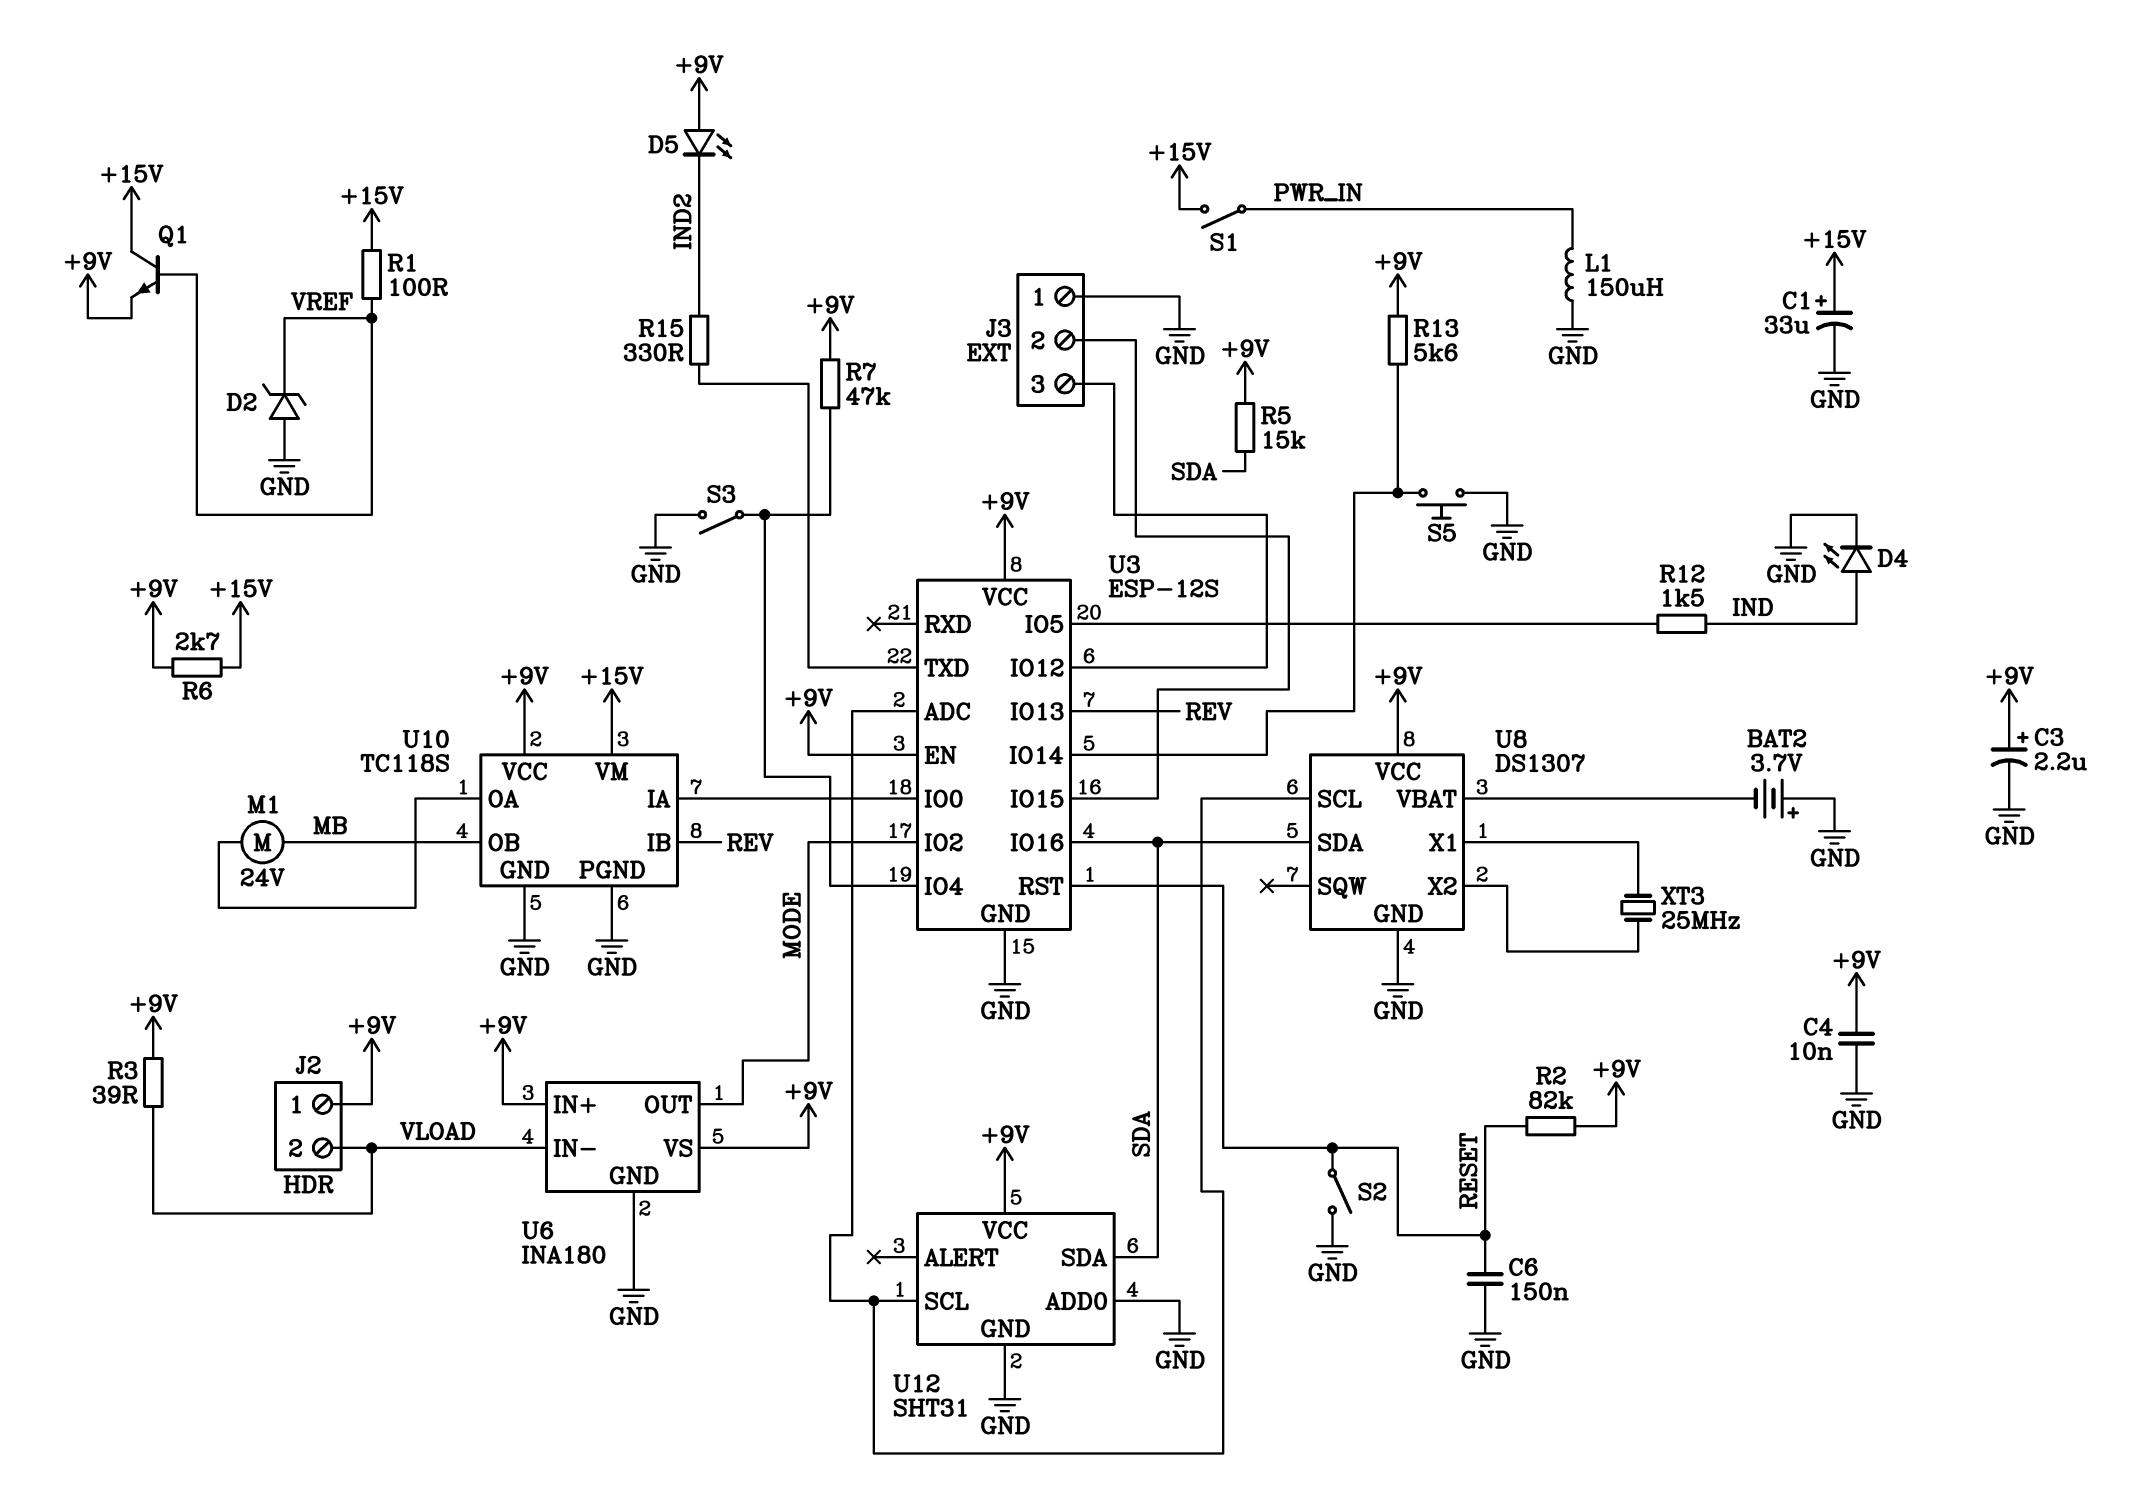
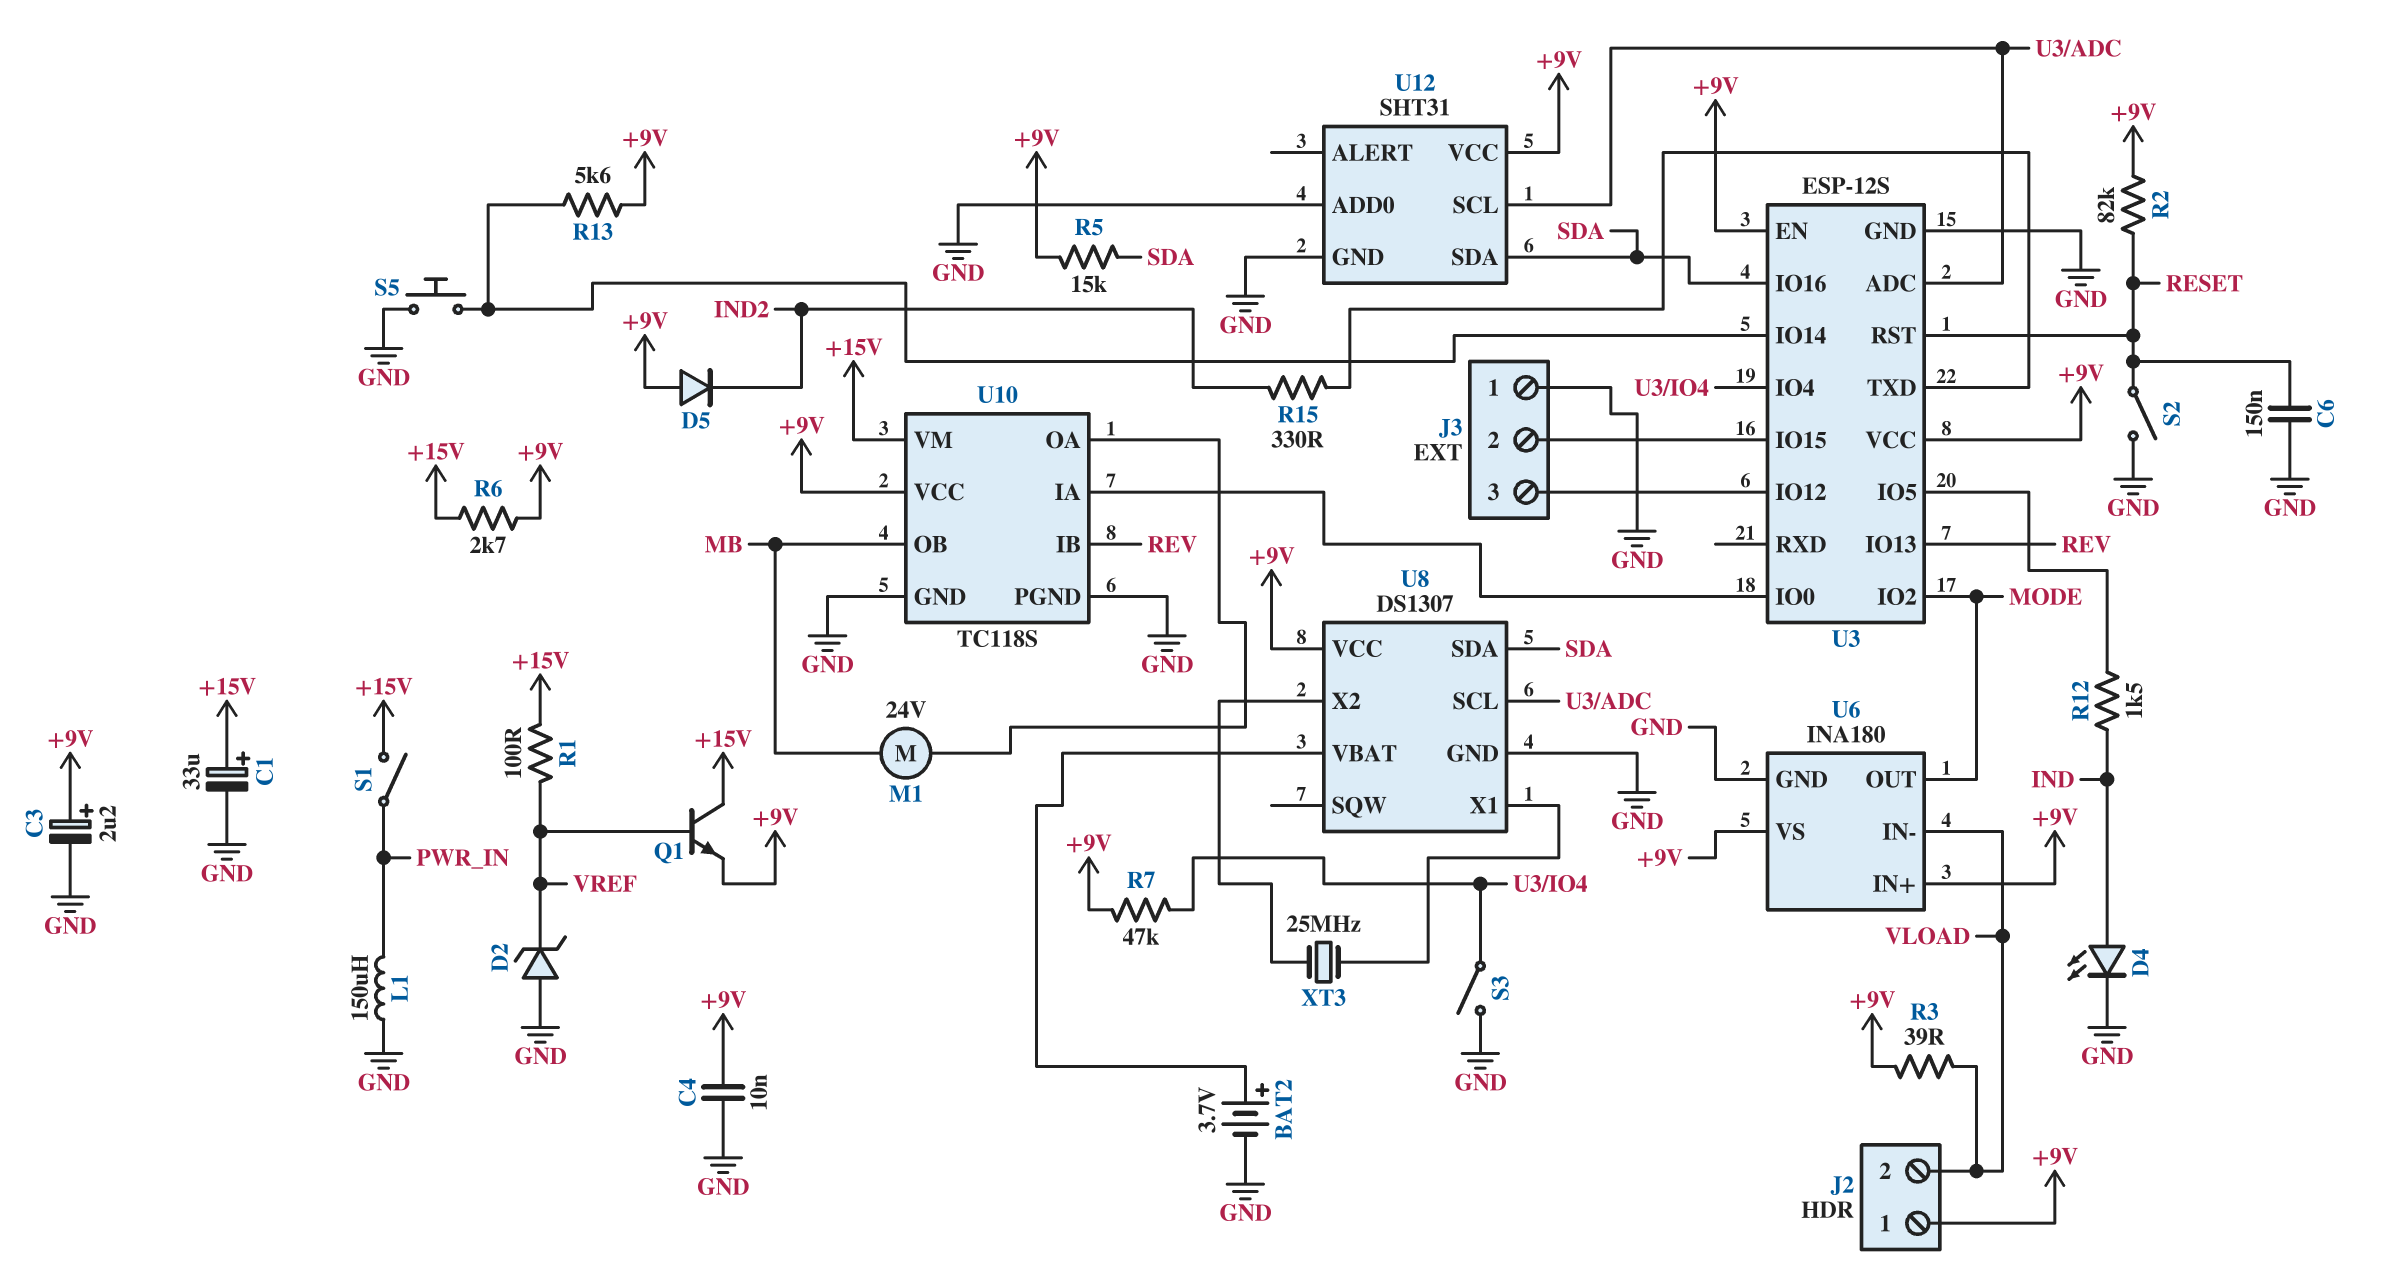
BAT2: 3.7V (plus GND, minus U8/VBAT) -> 3.7V (plus U8/VBAT, minus GND)
D5: LED (A +9V, K IND2) -> diode (A +9V, K IND2)

